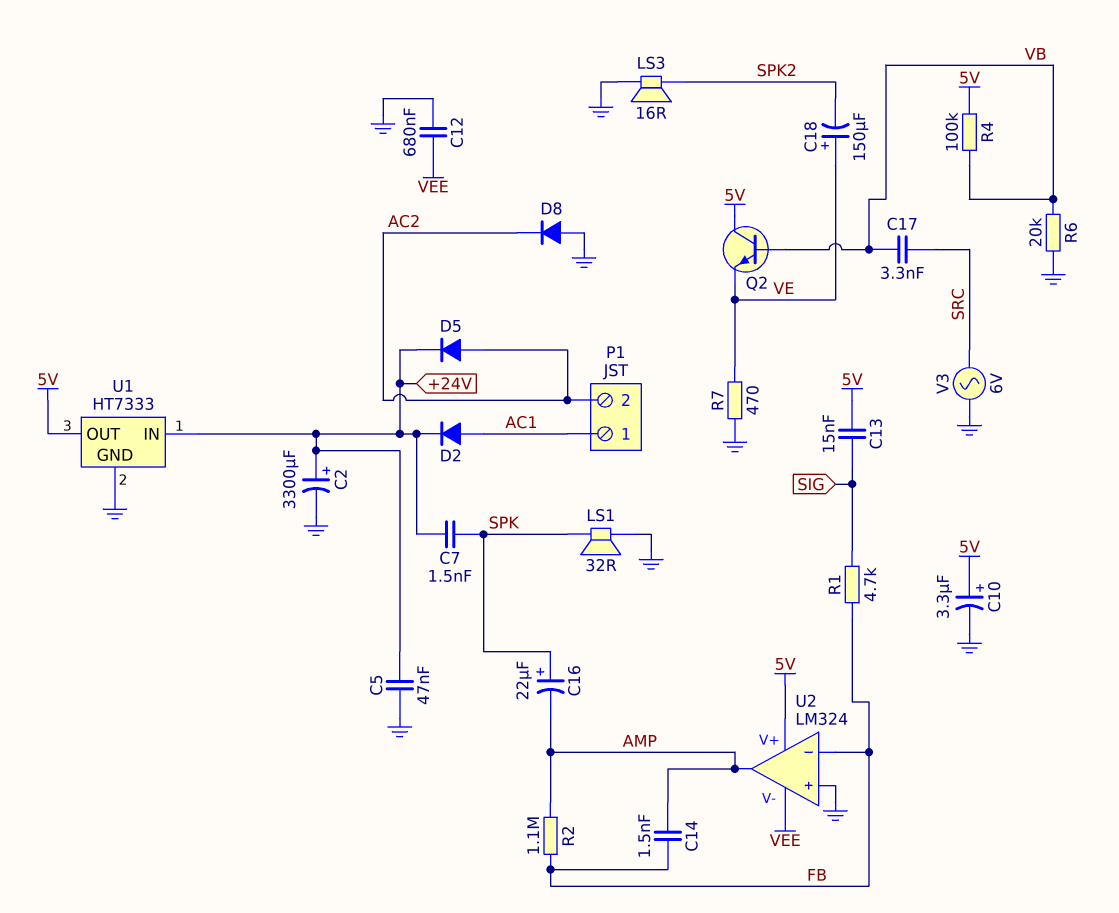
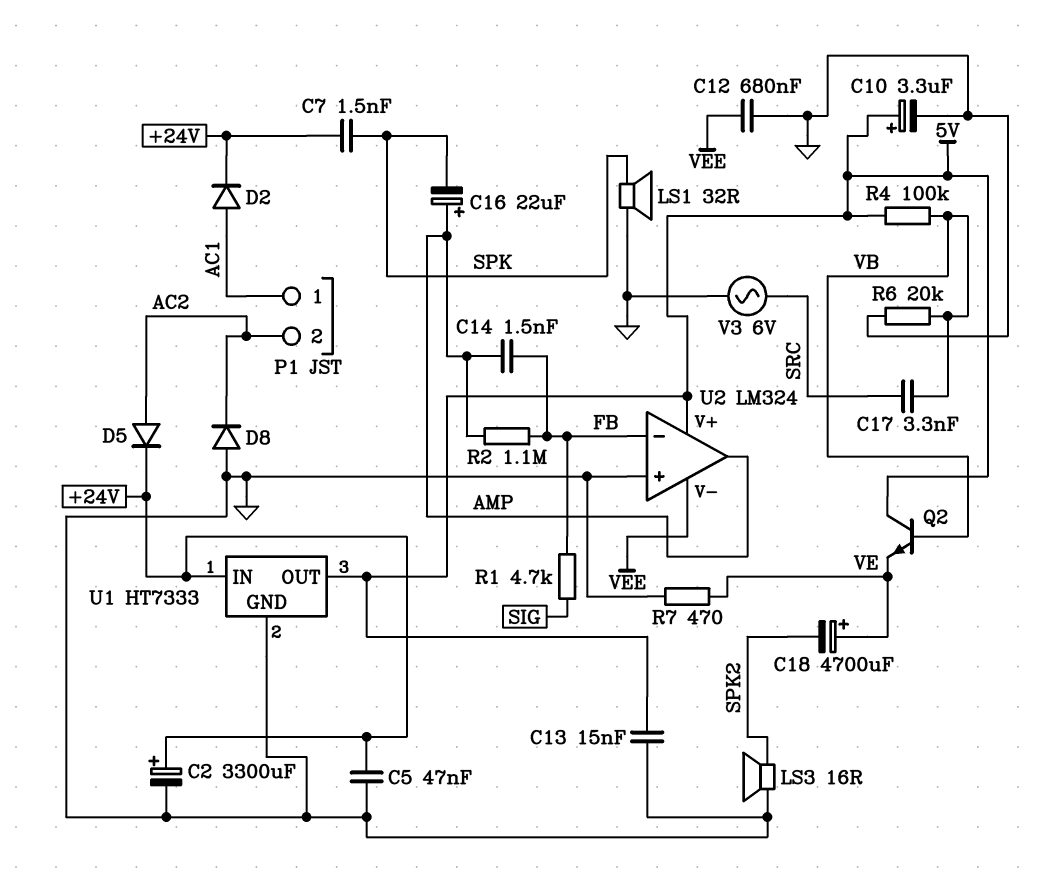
C13: 15nF (5V, SIG) -> 15nF (5V, GND)
C16: 22uF (plus SPK, minus AMP) -> 22uF (plus AMP, minus SPK)
C18: 150uF (plus VE, minus SPK2) -> 4700uF (plus VE, minus SPK2)

